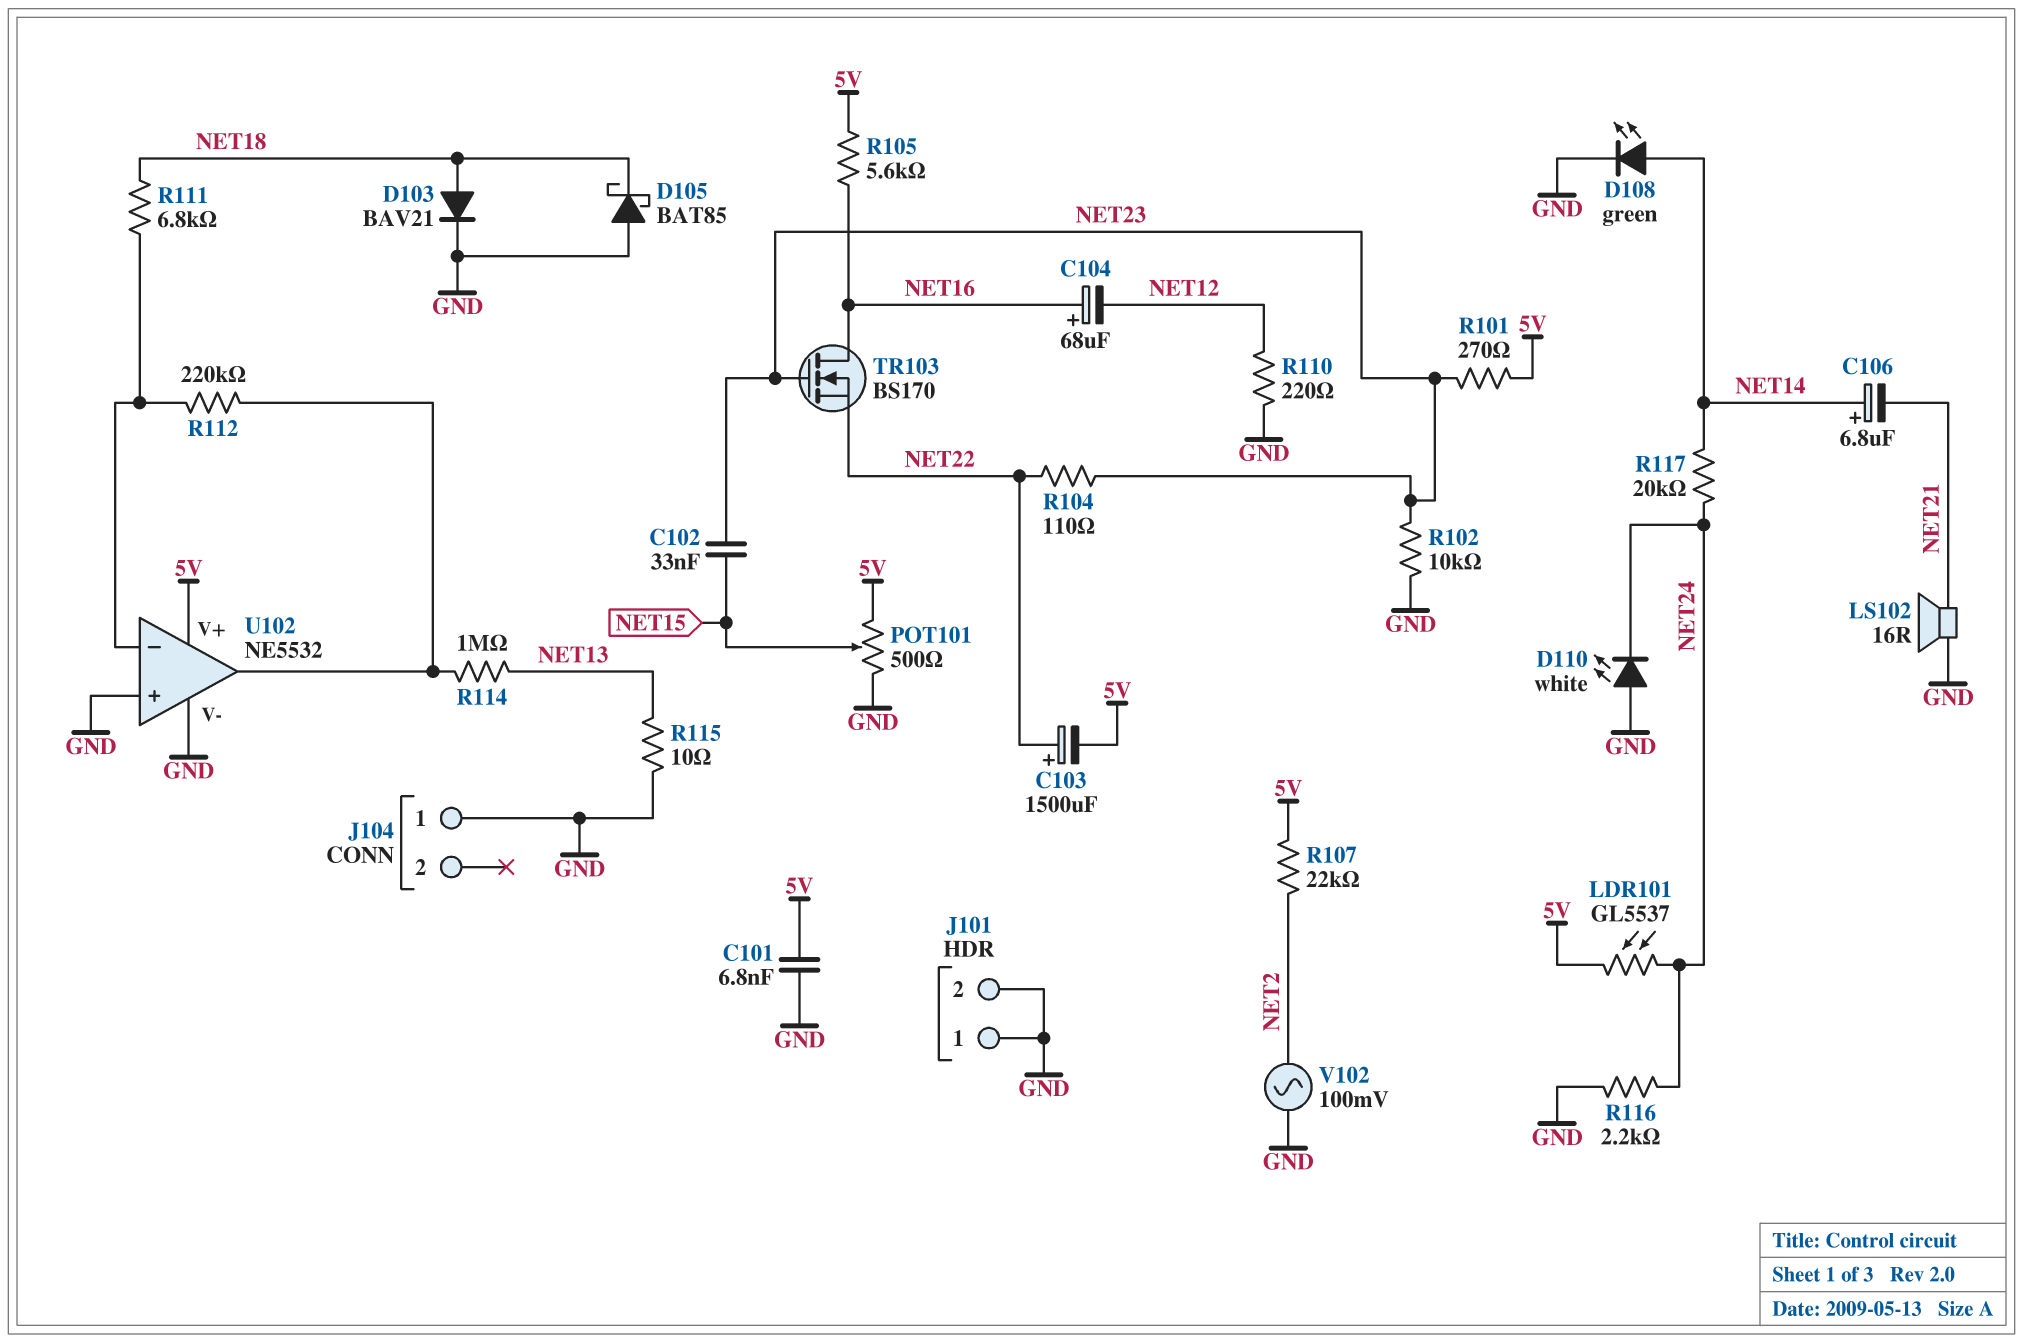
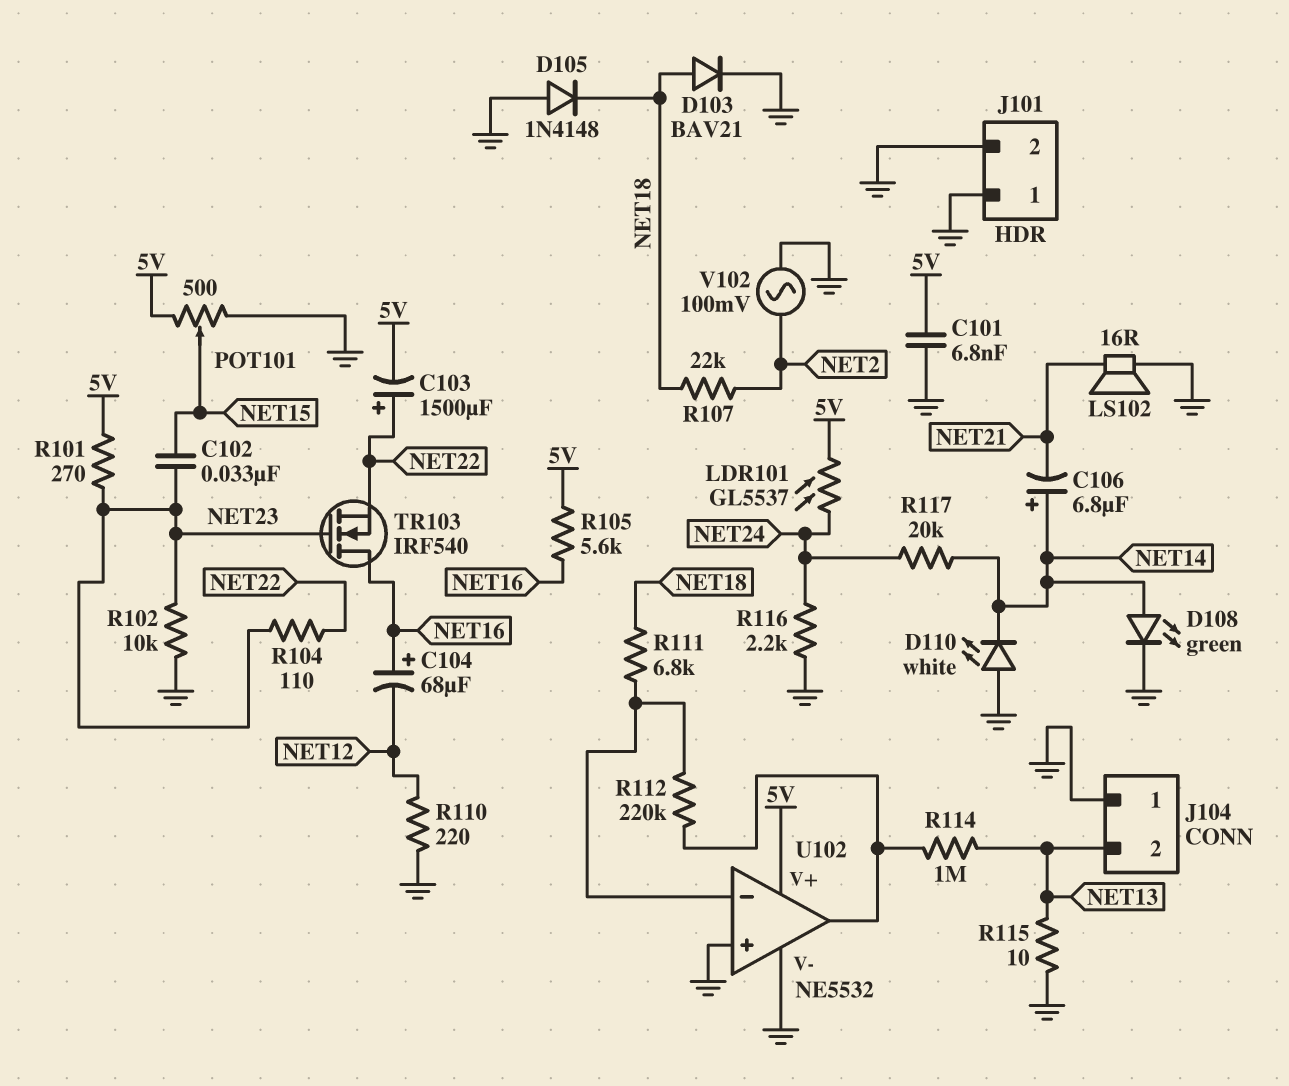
D105: schottky BAT85 (A GND, K NET18) -> diode 1N4148 (A GND, K NET18)
D110: LED white (A GND, K NET24) -> LED white (A GND, K NET14)
J104 pin 2: none -> NET13
R107: 22k (5V, NET2) -> 22k (NET2, NET18)
TR103: NMOS BS170 (G NET23, D NET16, S NET22) -> NMOS IRF540 (G NET23, D NET16, S NET22)

